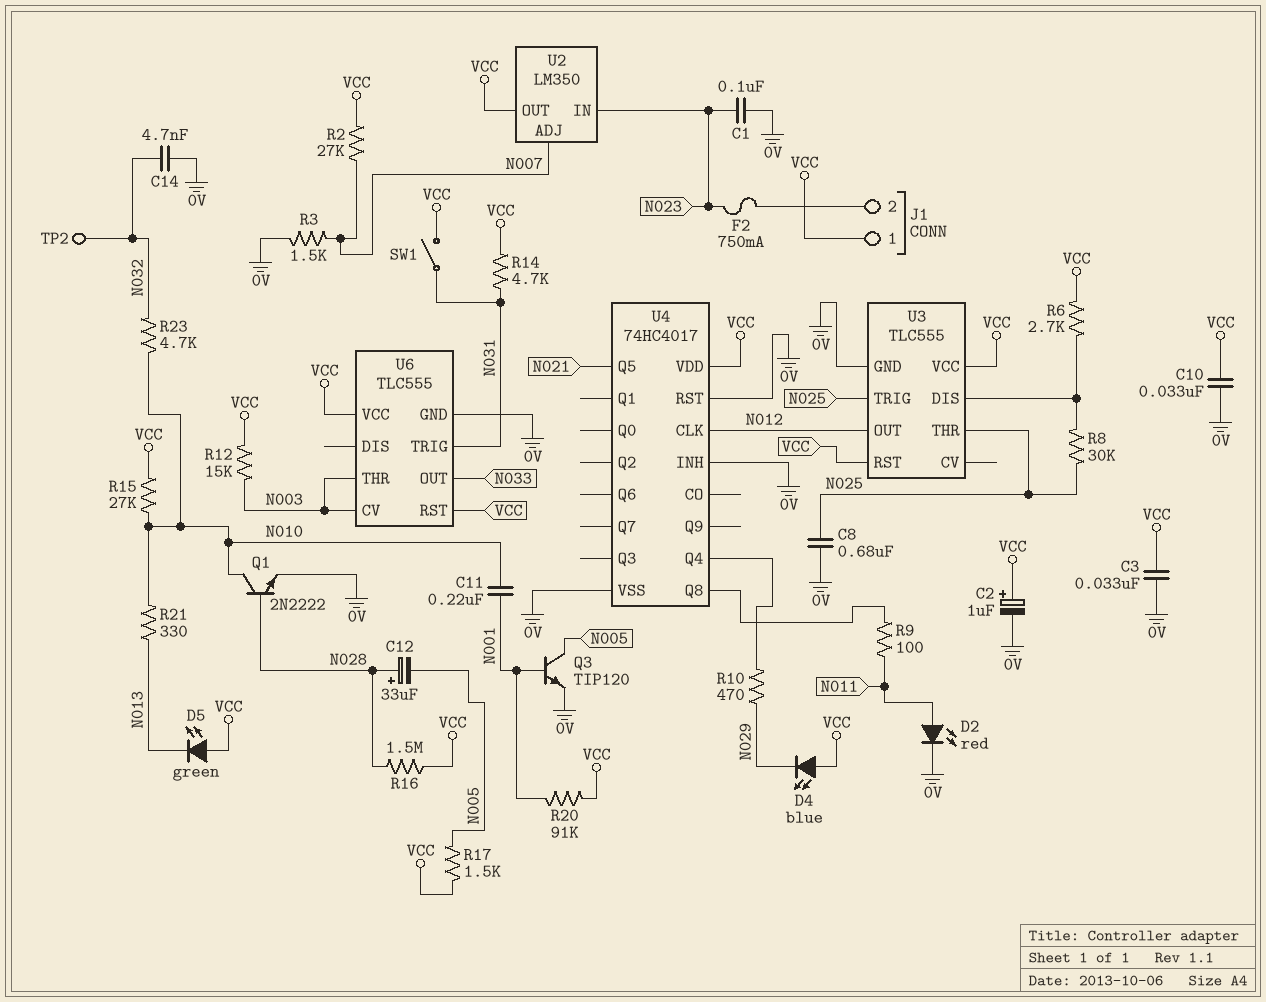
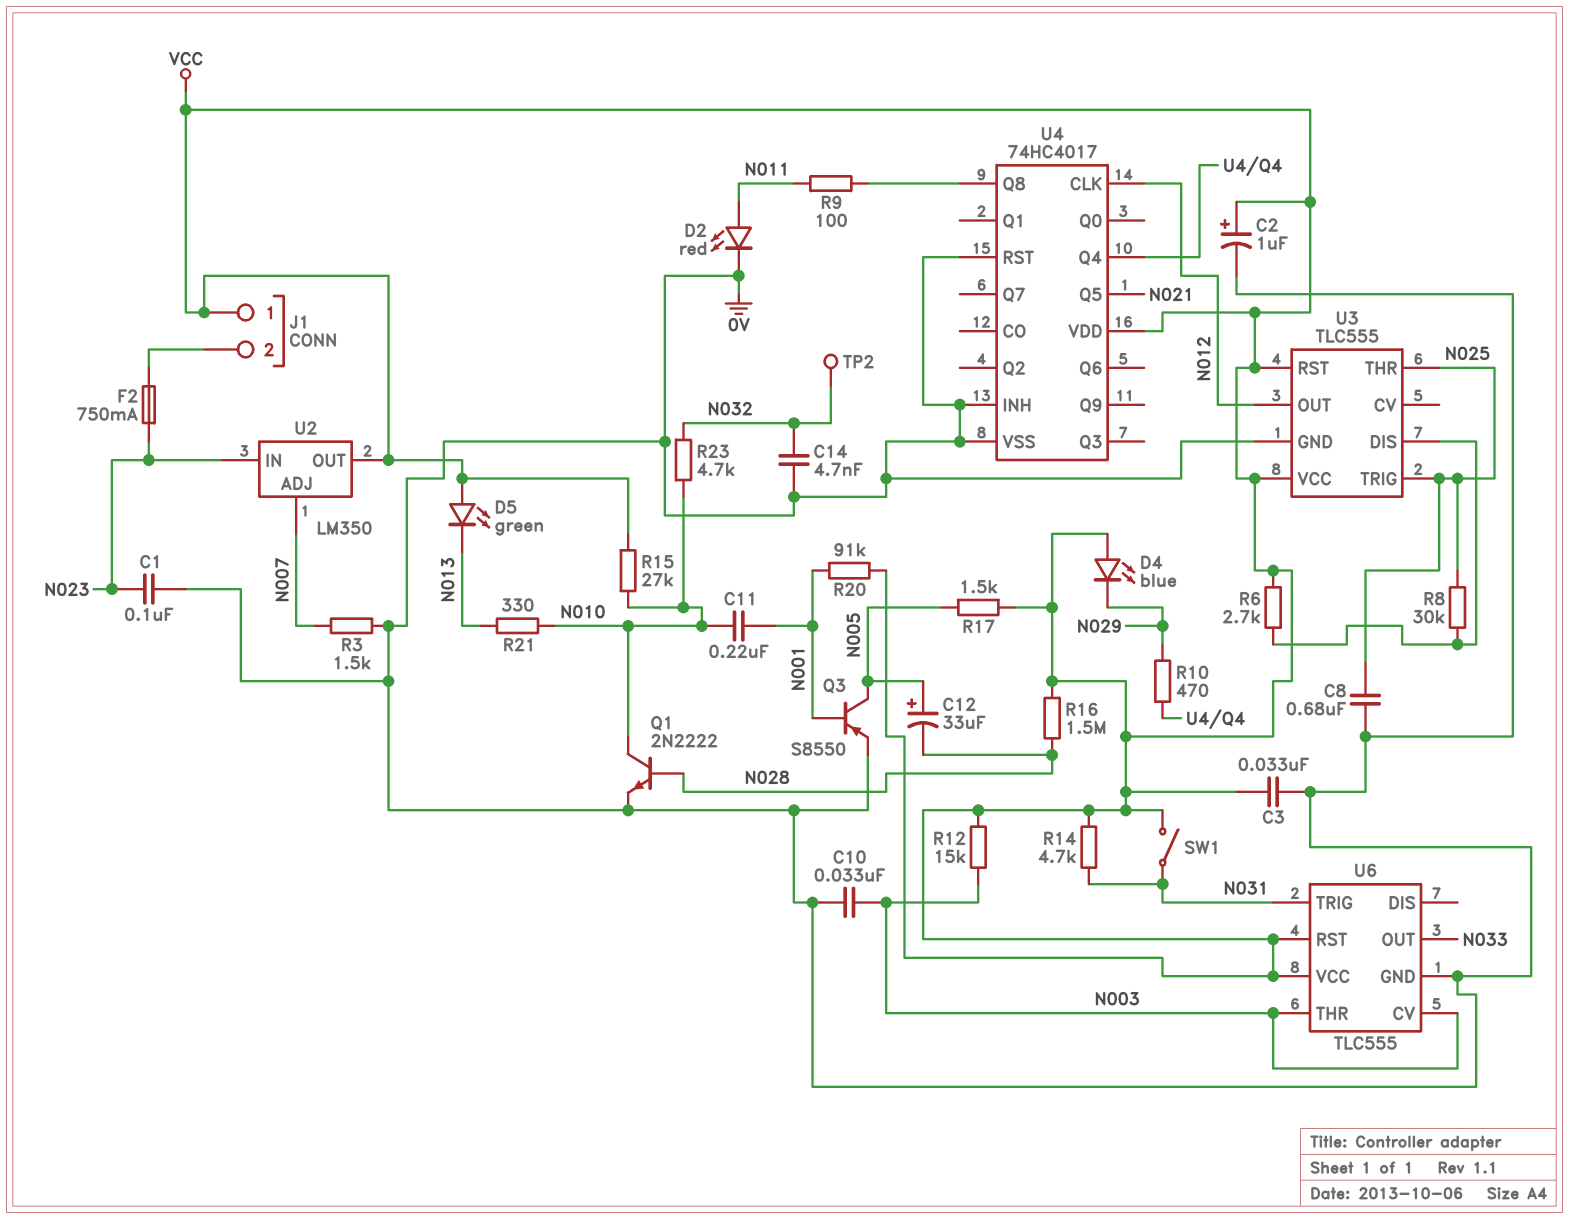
C10: 33nF (0V, VCC) -> 33nF (0V, N003)
C12: 33uF (plus N028, minus N005) -> 33uF (plus N005, minus N028)
Q3: NPN TIP120 (B N001, C N005, E 0V) -> PNP S8550 (B N001, C N005, E 0V)
R2: 27k (N007, VCC) -> none

